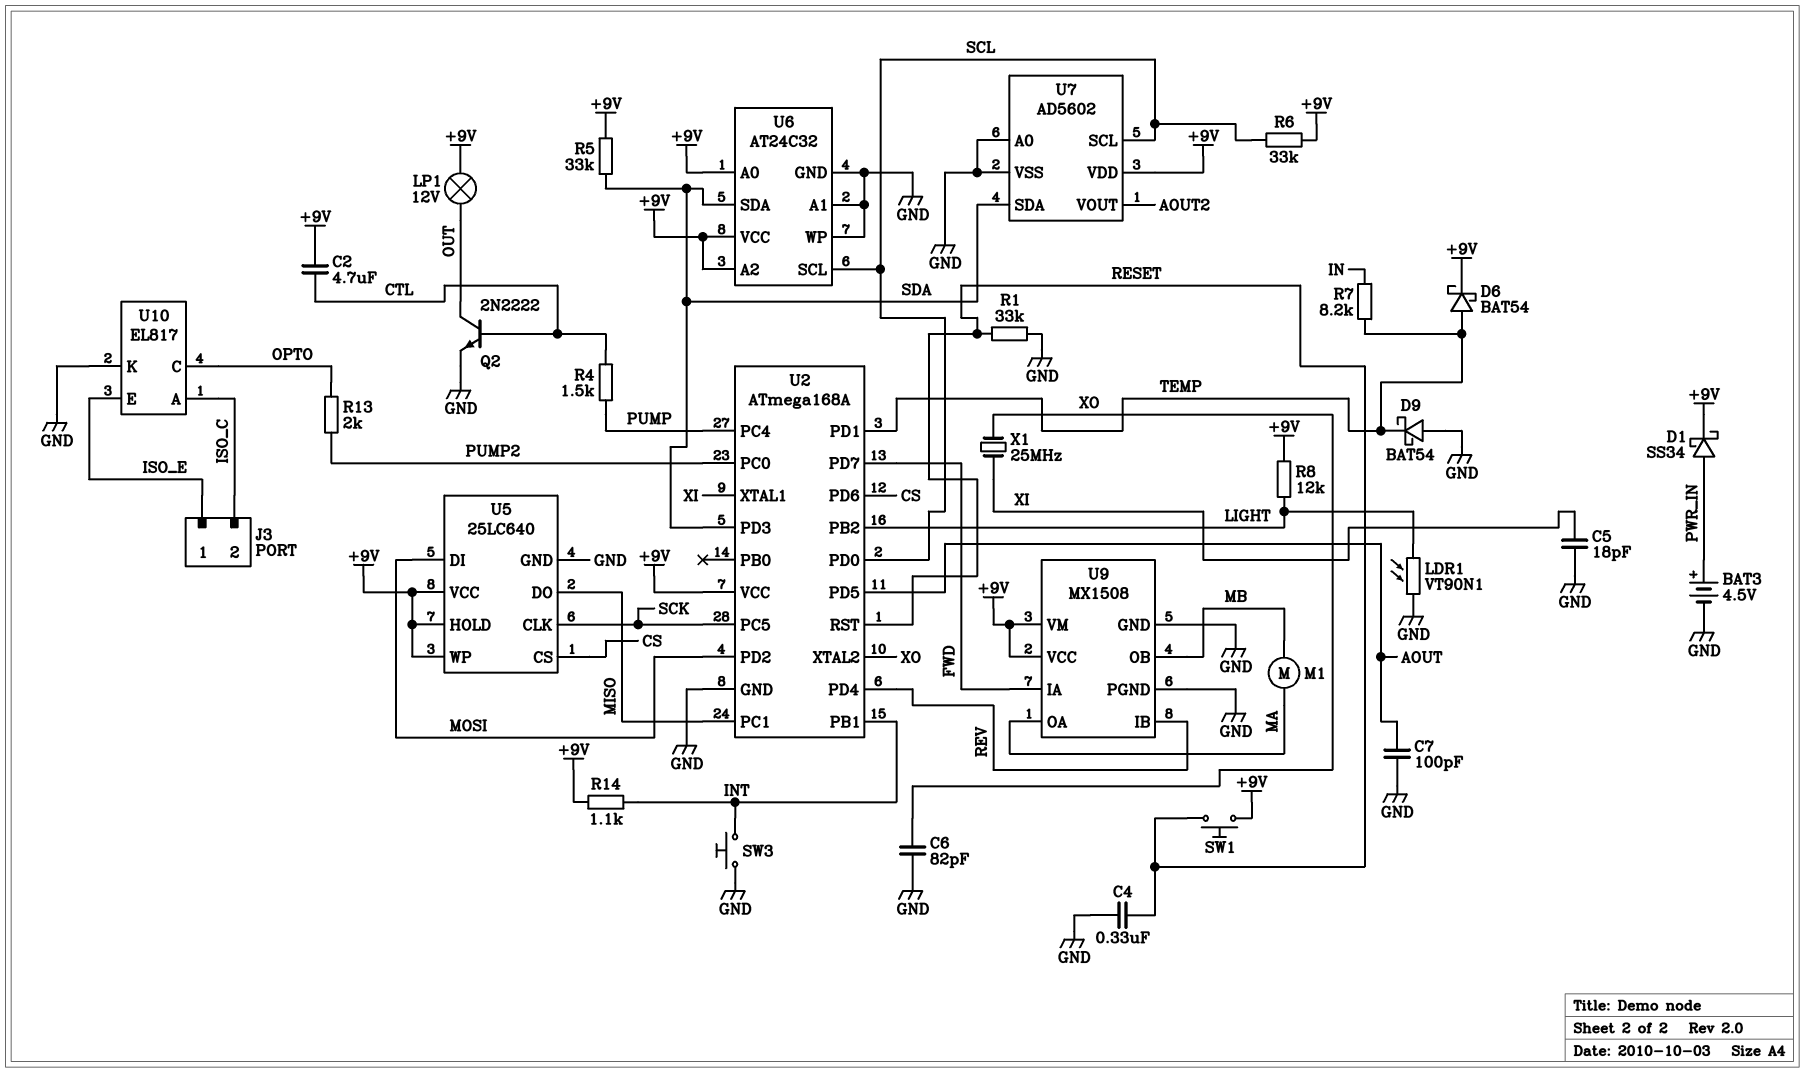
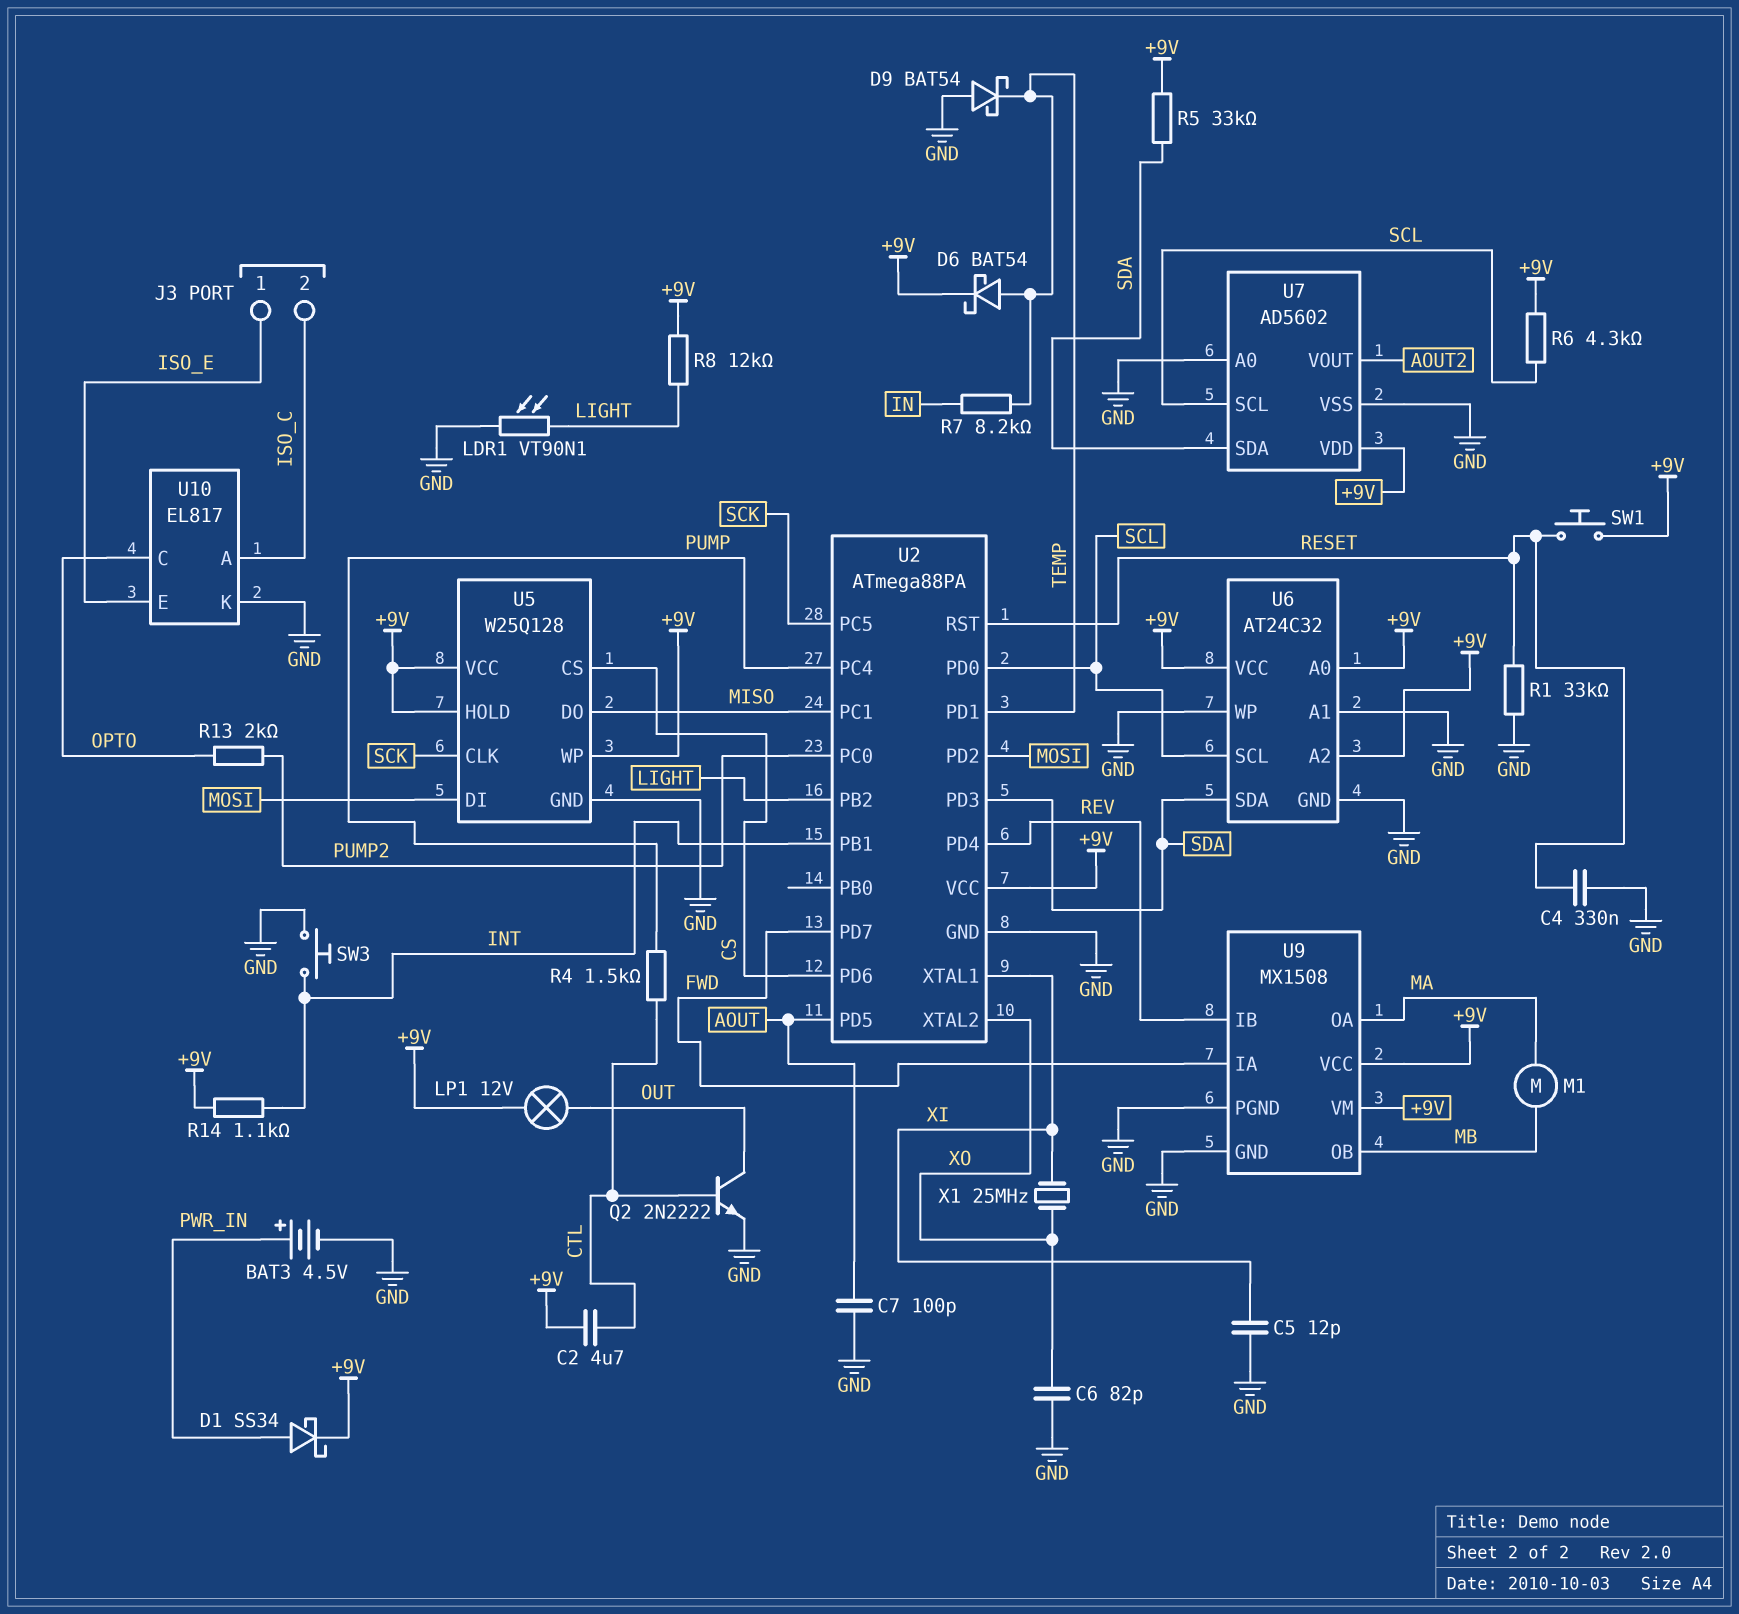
C5: 18pF (GND, XI) -> 12pF (GND, XI)
R6: 33k (+9V, SCL) -> 4.3k (+9V, SCL)
U2: ATmega168A -> ATmega88PA
U5: 25LC640 -> W25Q128

